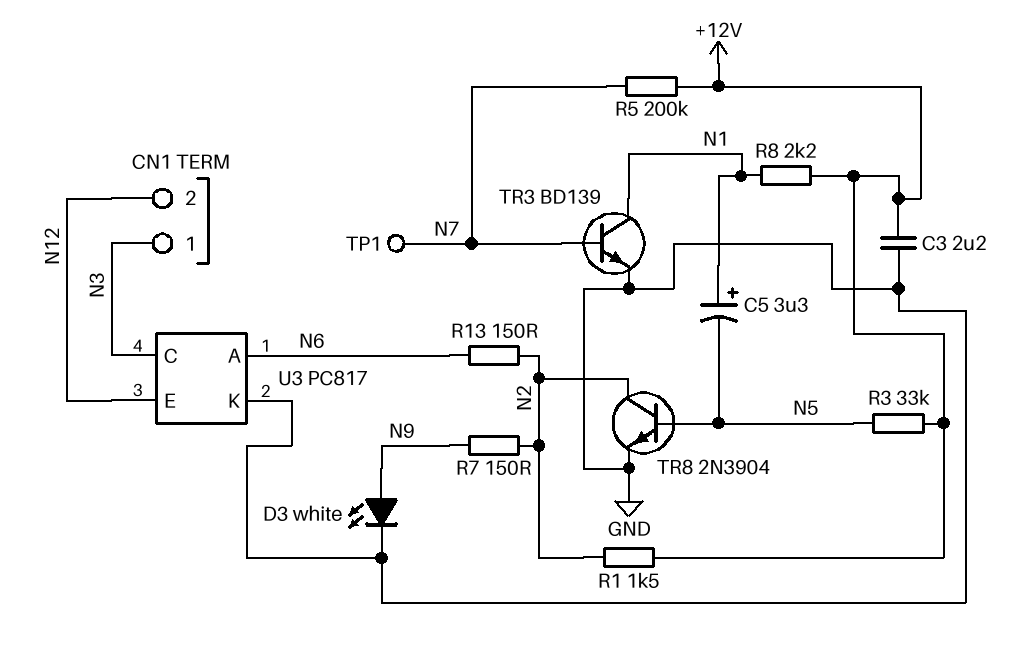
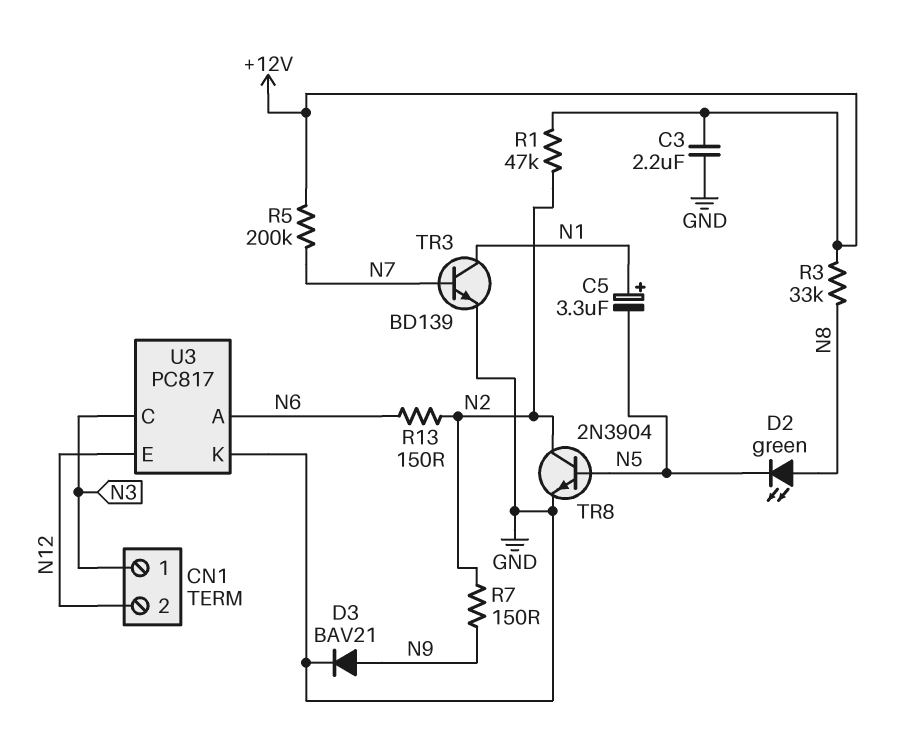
D2: none -> LED green (A N8, K N5)
D3: LED white (A N9, K GND) -> diode BAV21 (A N9, K GND)
R1: 1.5k (+12V, N2) -> 47k (+12V, N2)
R3: 33k (+12V, N5) -> 33k (+12V, N8)
R8: 2.2k (+12V, N1) -> none
TP1: test point (N7) -> none

